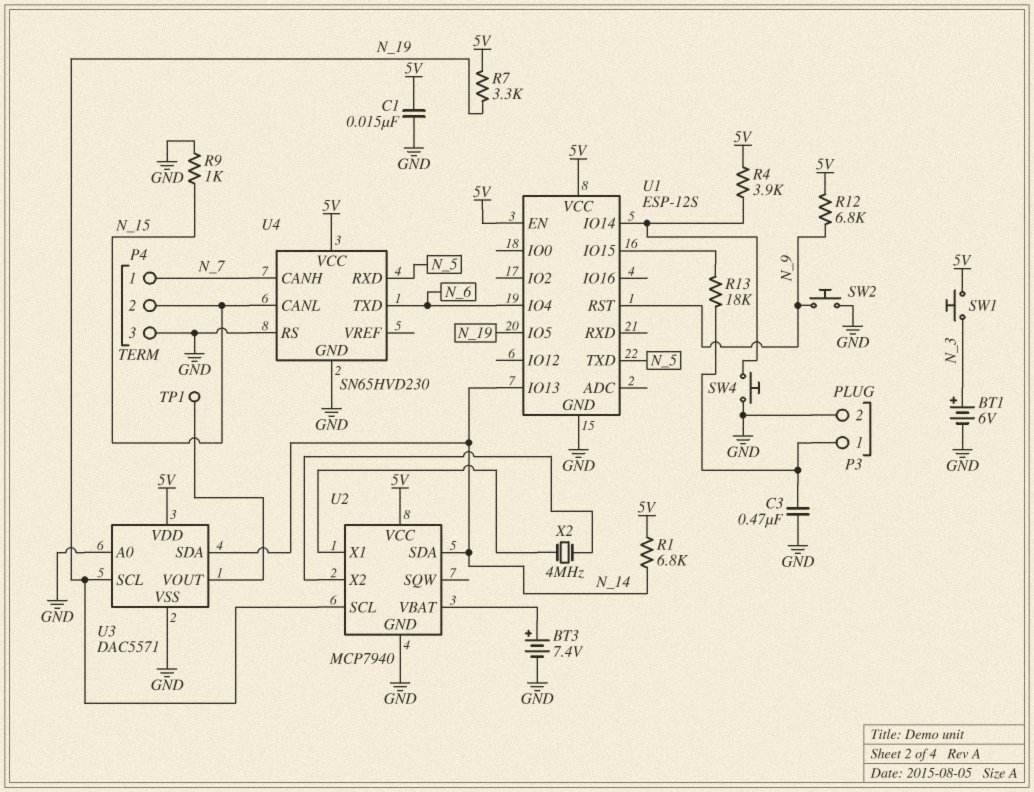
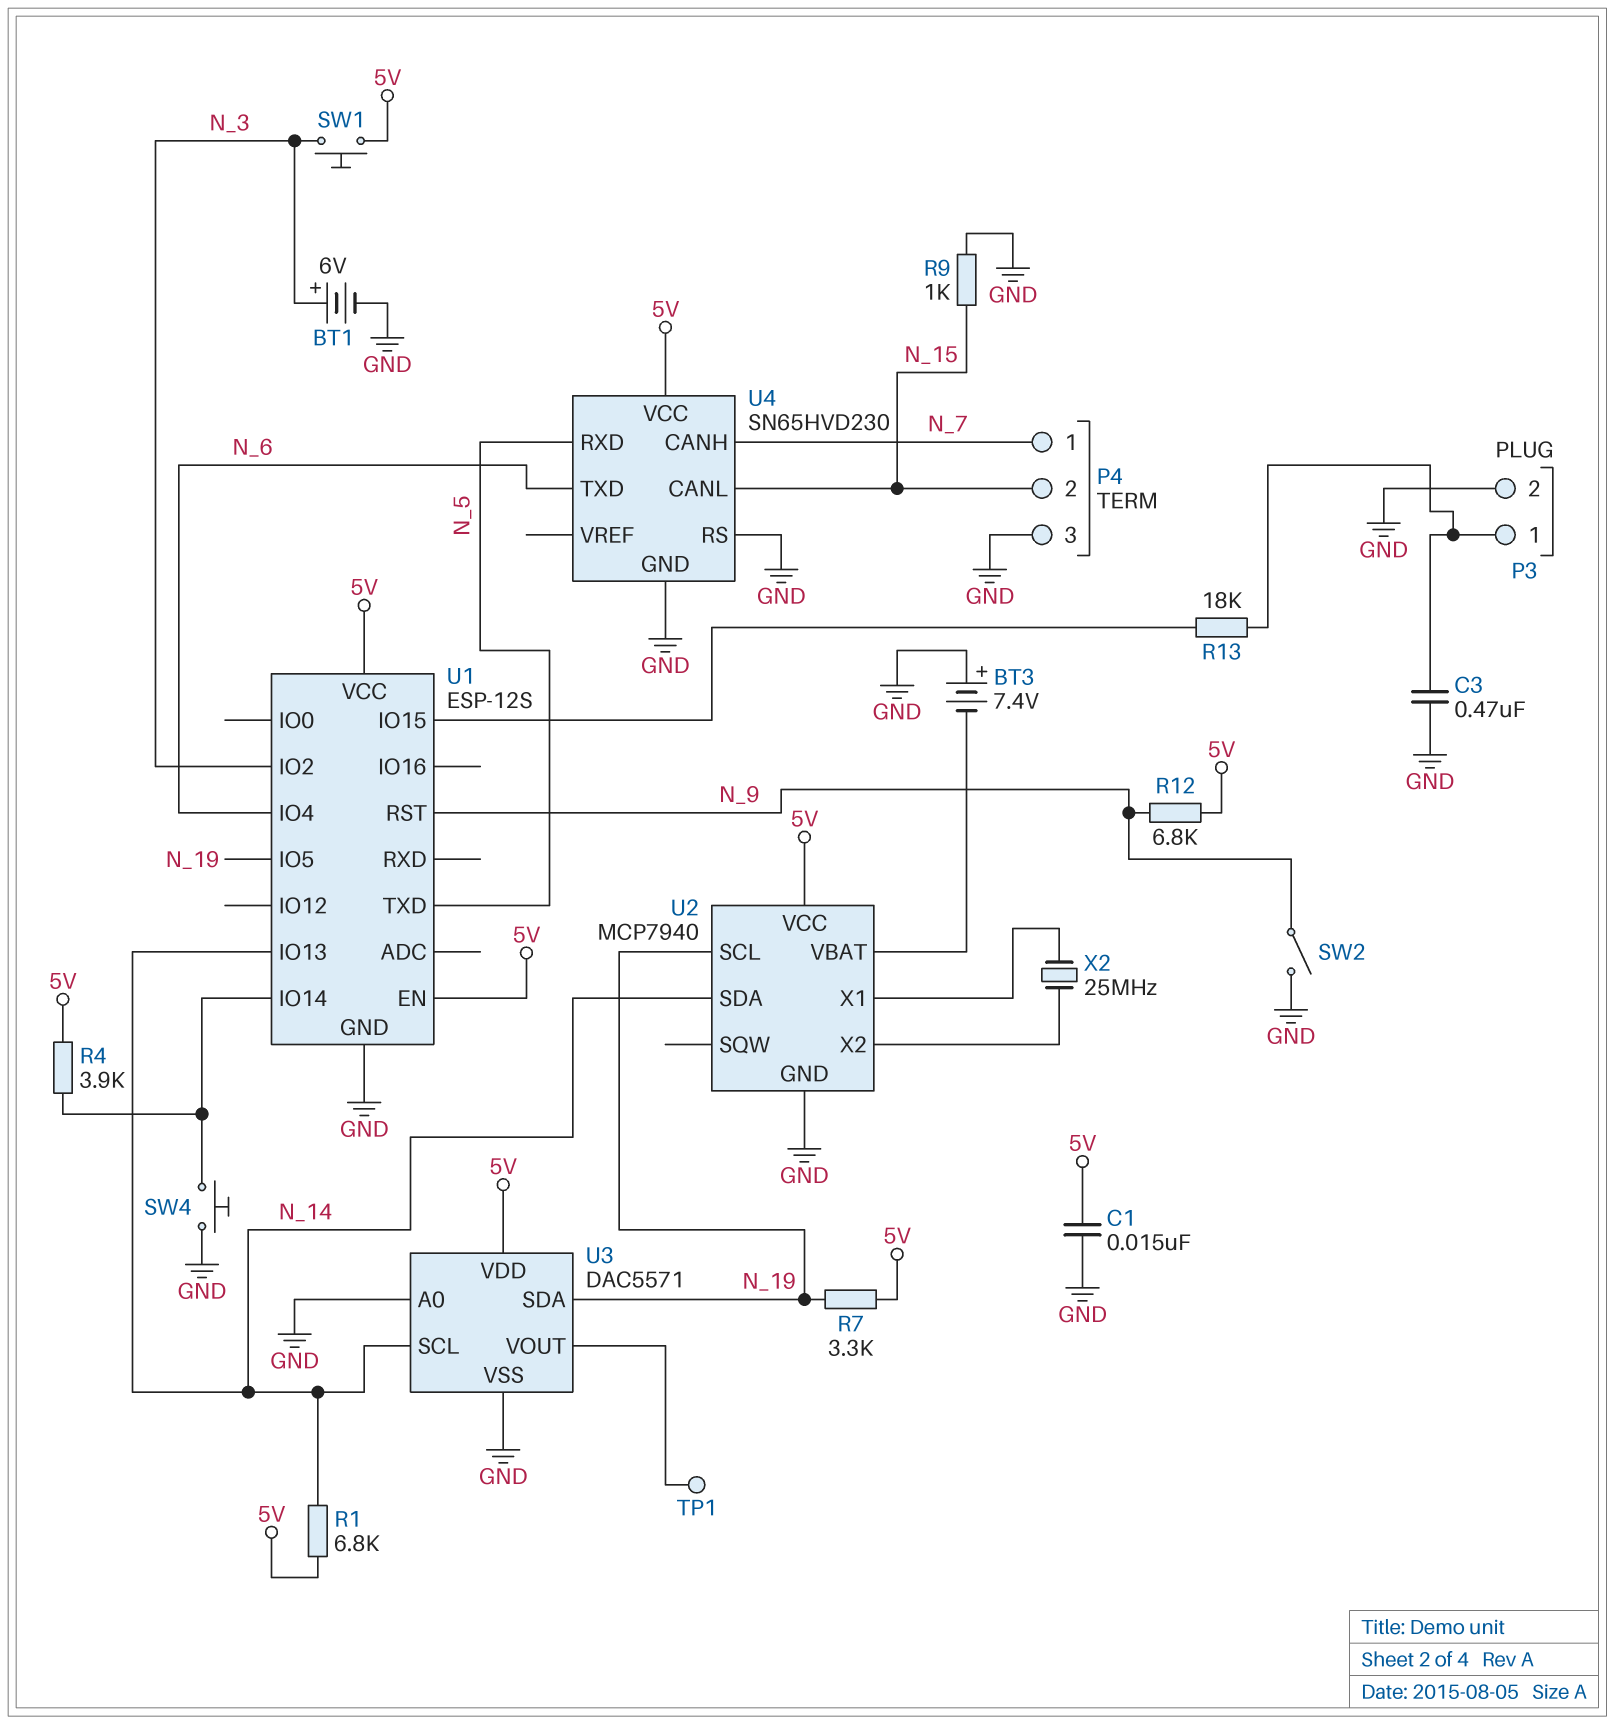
BT3: 7.4V (plus U2/VBAT, minus GND) -> 7.4V (plus GND, minus U2/VBAT)
SW2: button (GND, N_9) -> switch (GND, N_9)
U1 pin IO2: none -> N_3
U3 pin SCL: N_19 -> N_14
U3 pin SDA: N_14 -> N_19
X2: 4MHz (U2/X1, U2/X2) -> 25MHz (U2/X1, U2/X2)

